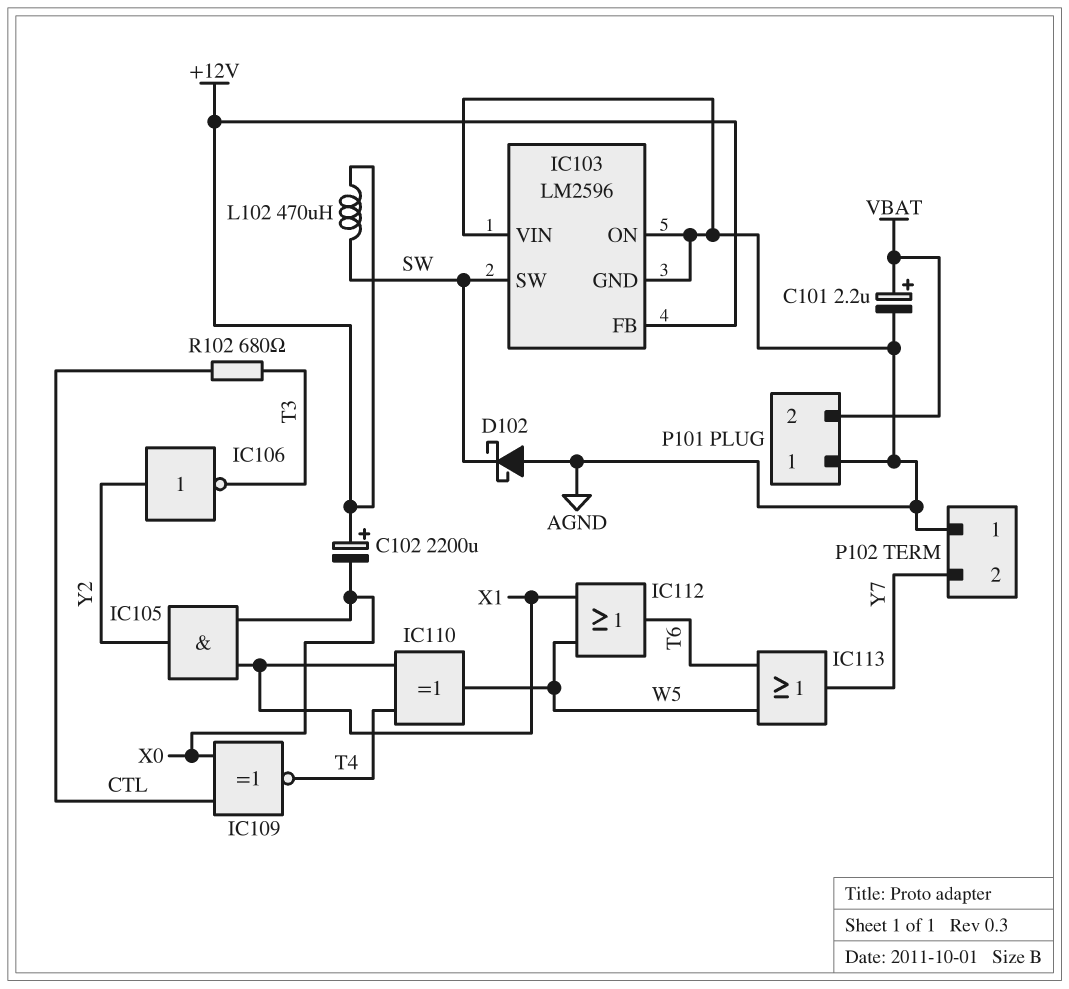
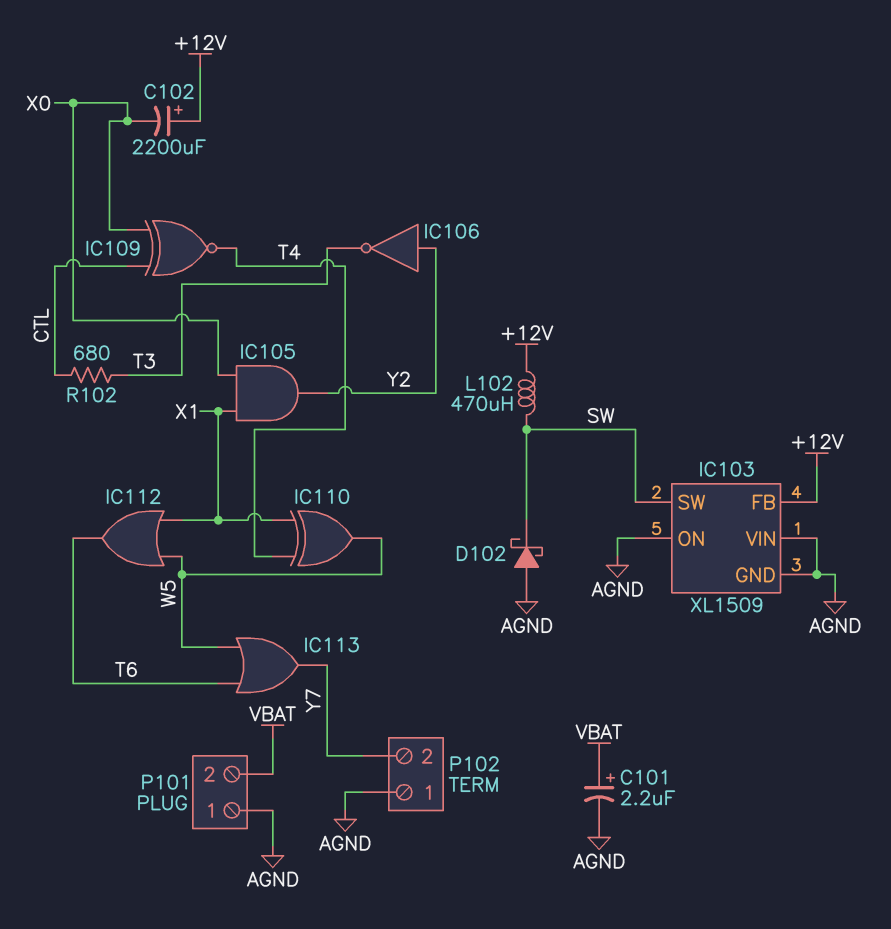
IC103: LM2596 -> XL1509

